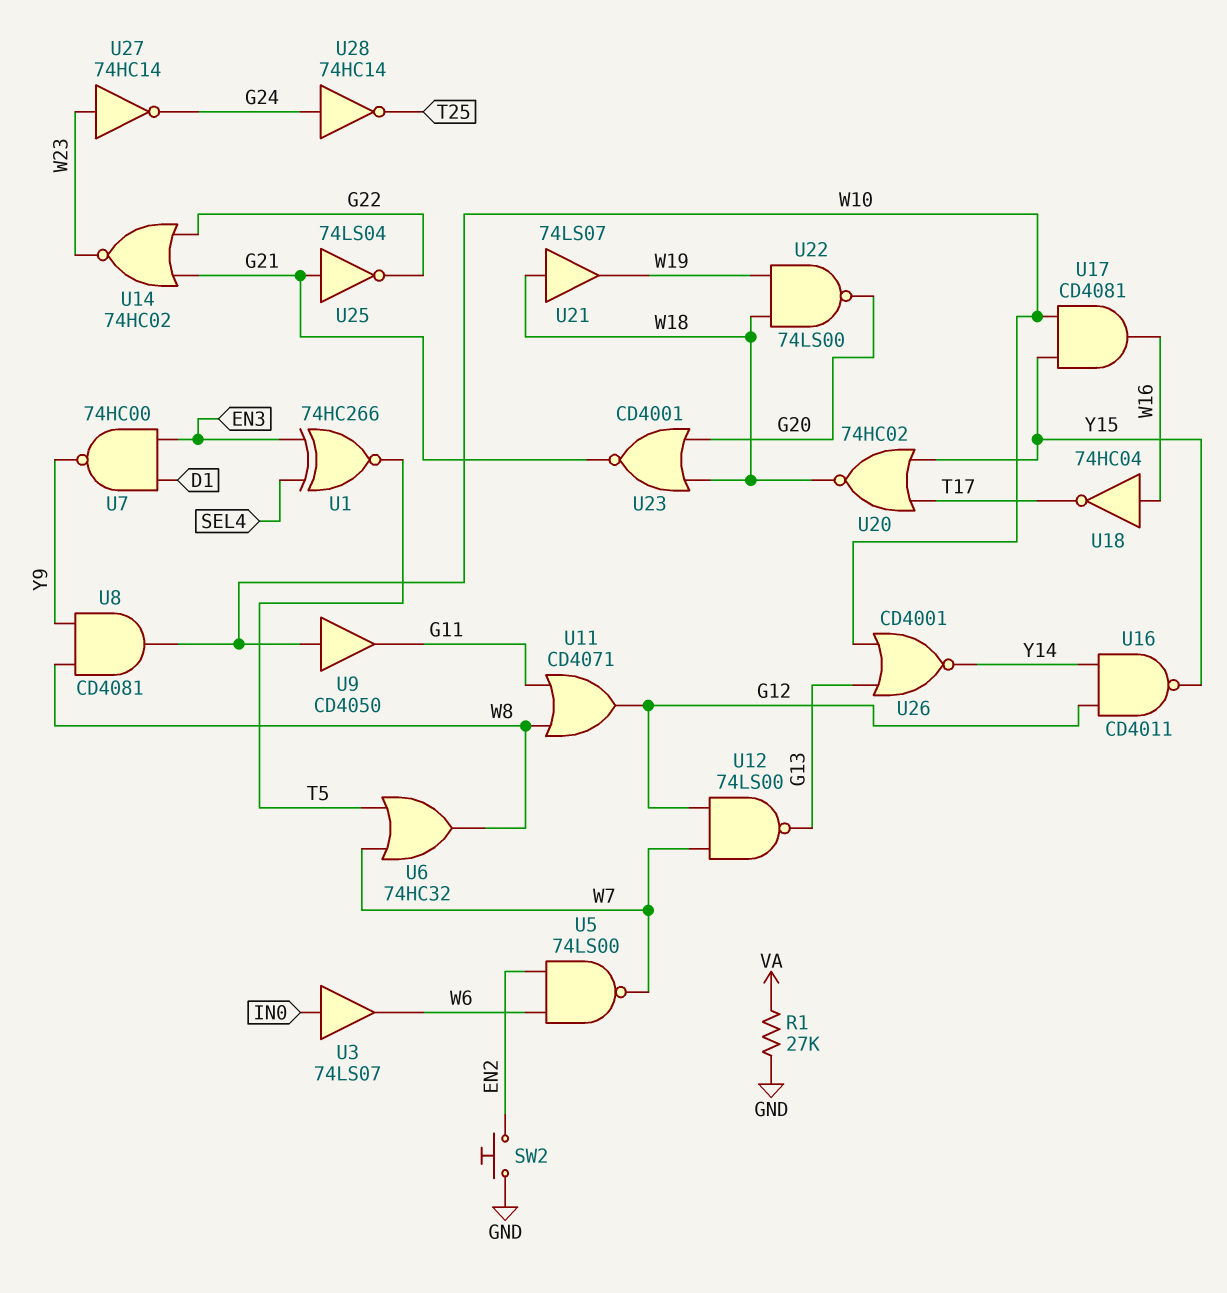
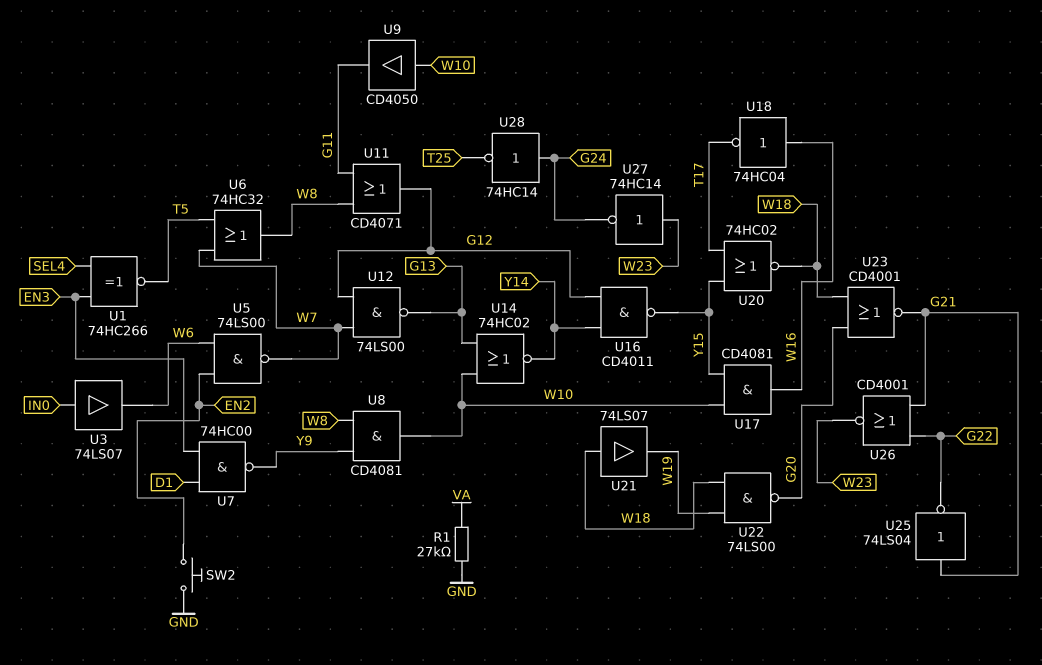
U14: NOR 74HC02 (in G21, in G22, out W23) -> NOR 74HC02 (in G13, in W10, out Y14)
U26: NOR CD4001 (in G13, in W10, out Y14) -> NOR CD4001 (in G21, in G22, out W23)

